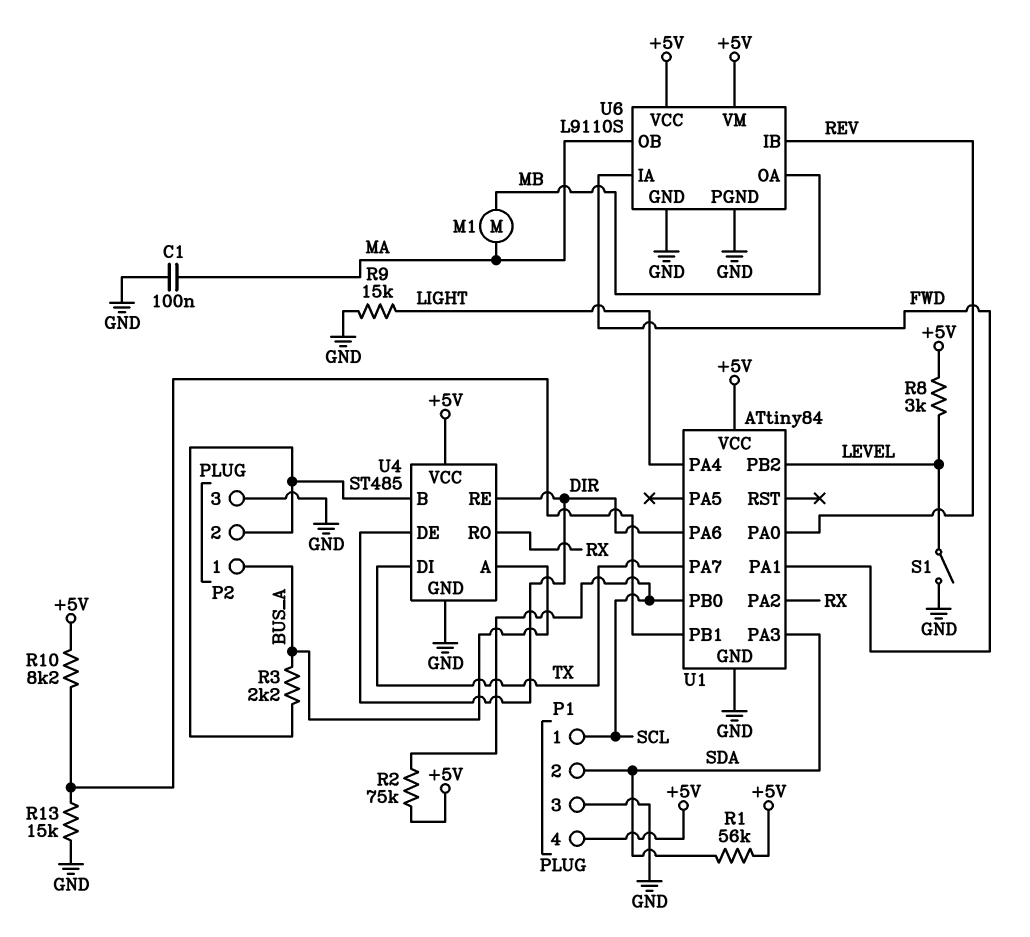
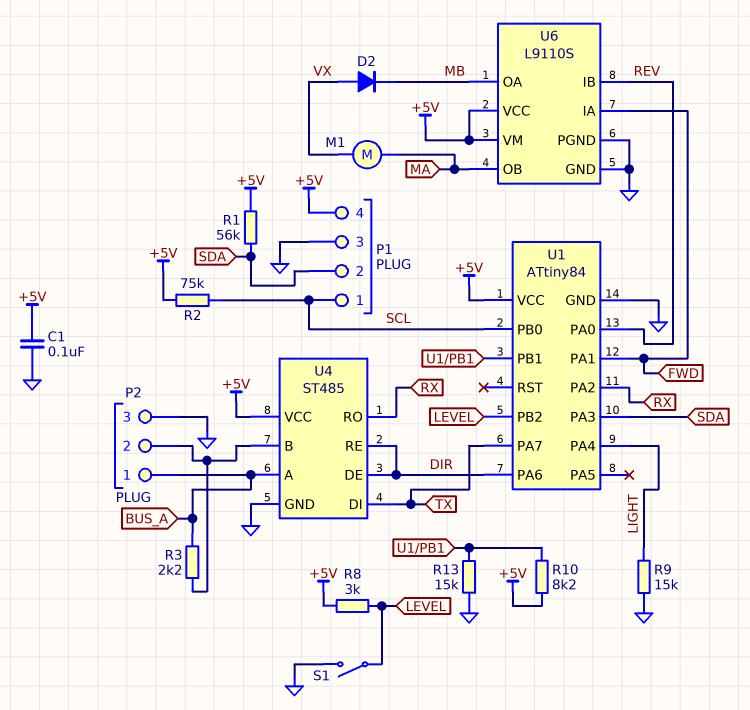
C1: 100nF (GND, MA) -> 100nF (+5V, GND)
D2: none -> diode (A VX, K MB)
M1: motor (MA, MB) -> motor (MA, VX)

